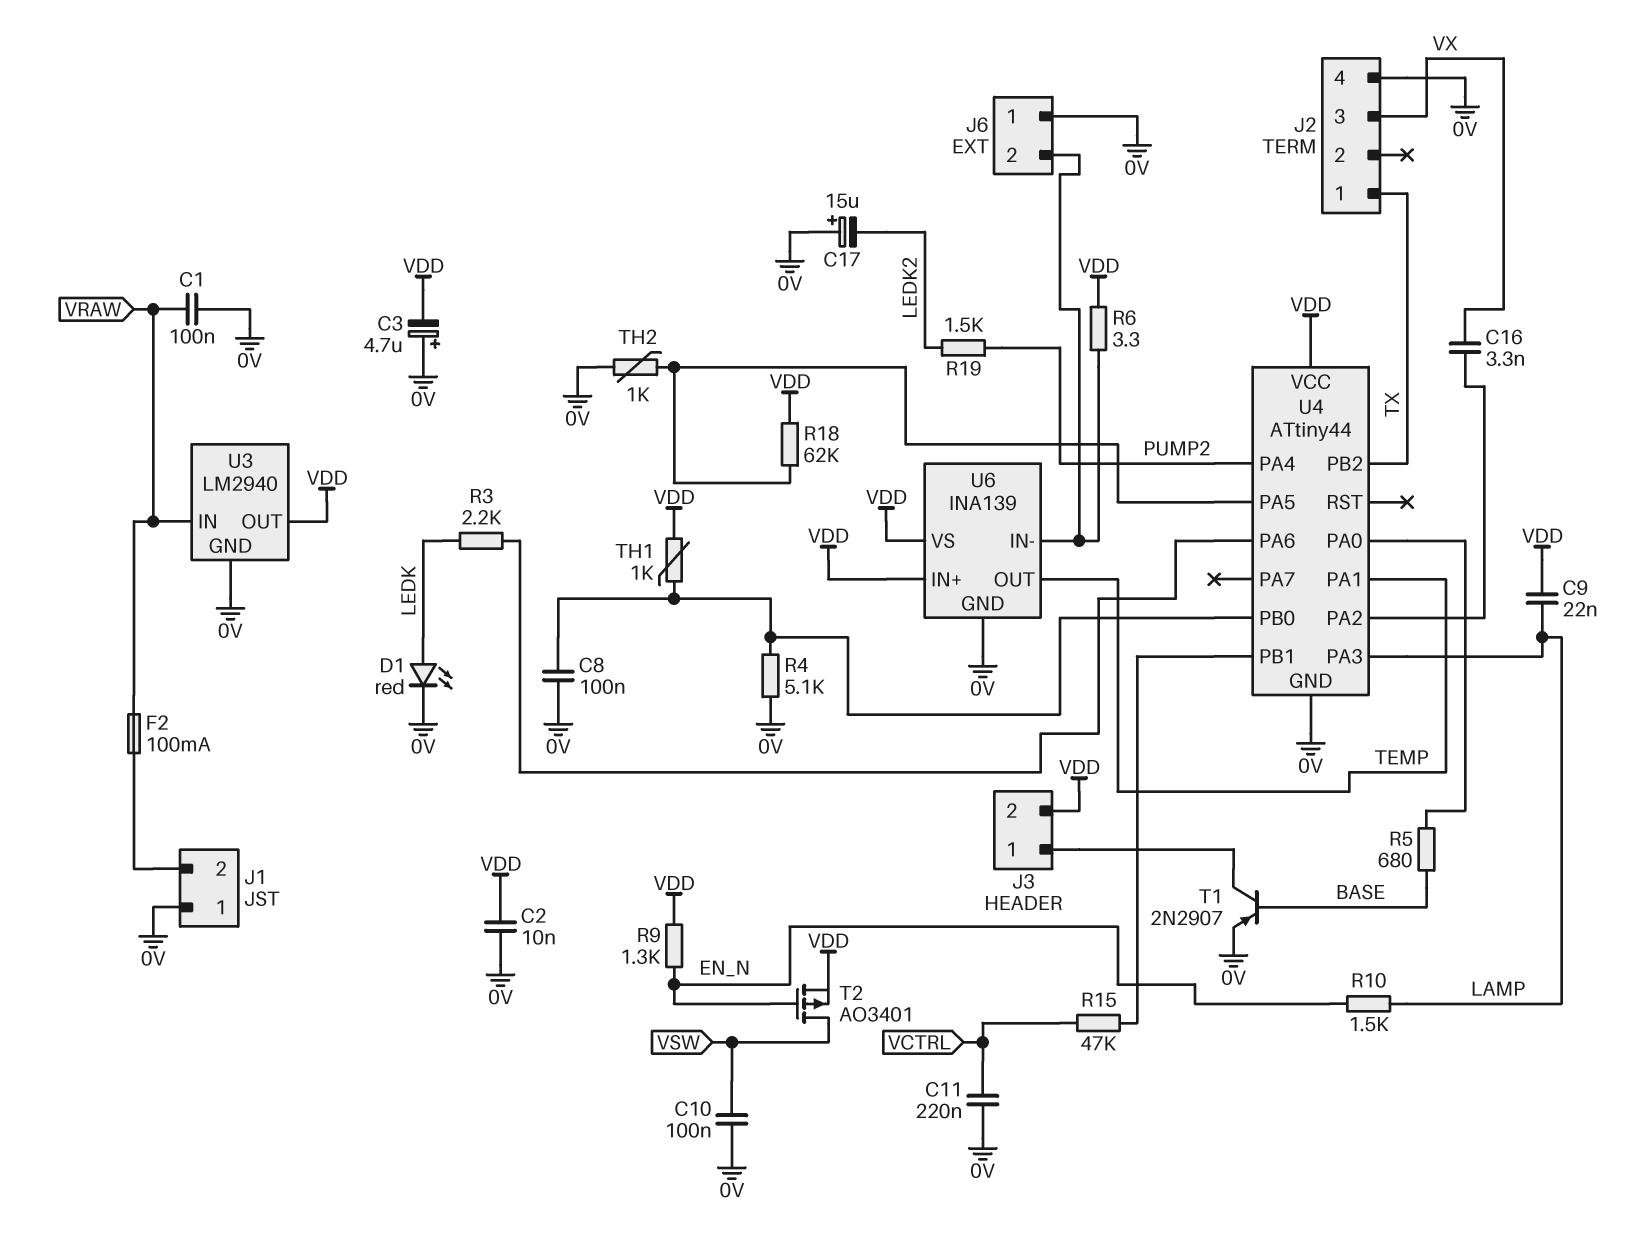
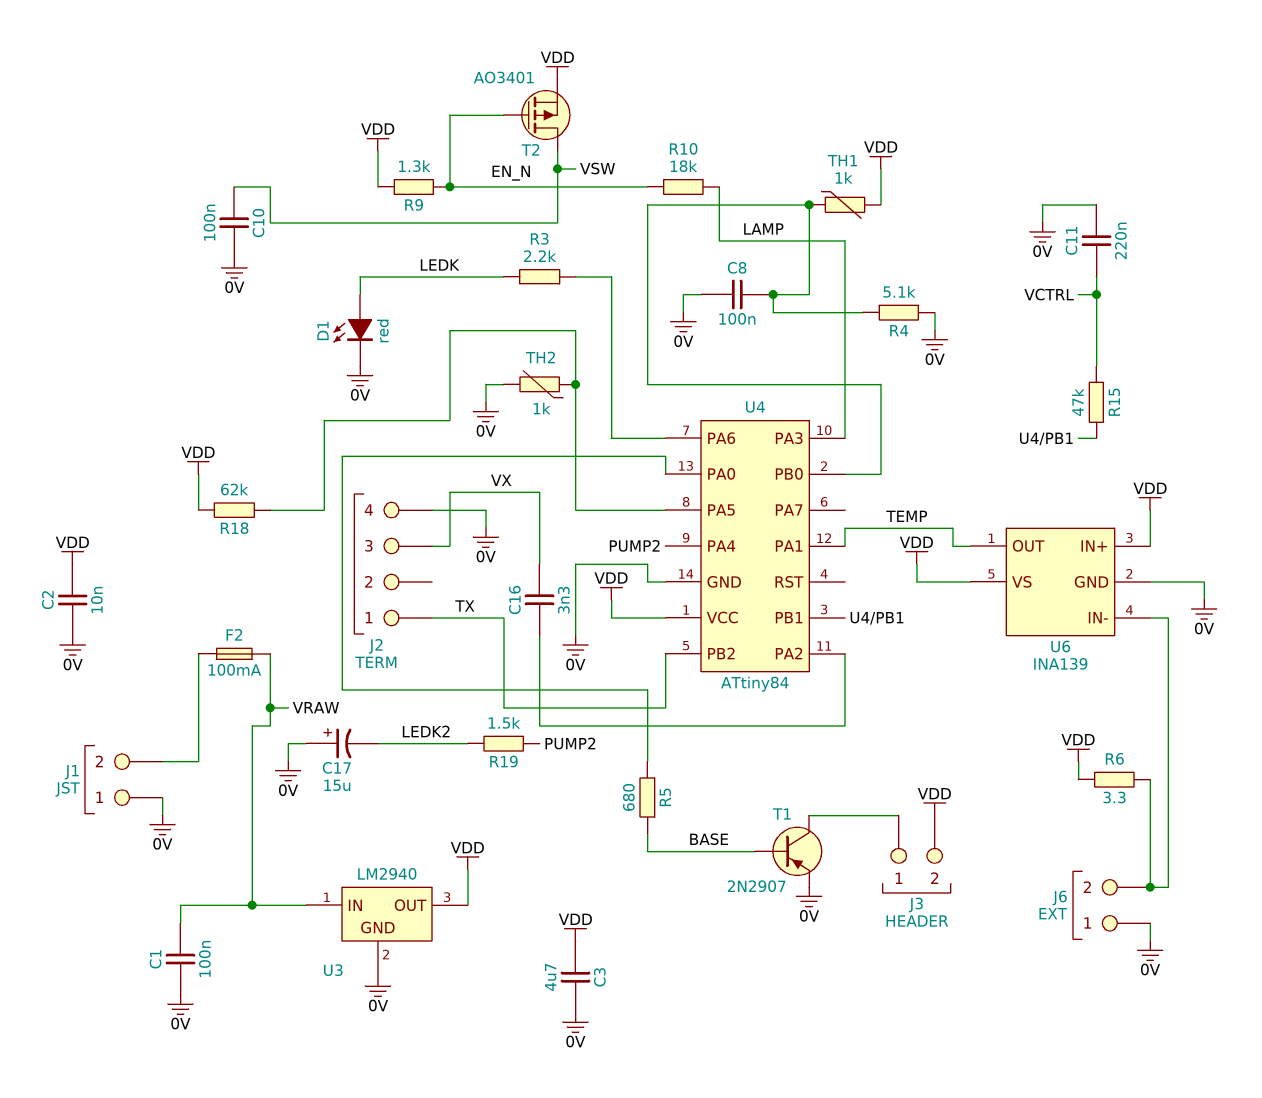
C3: 4.7uF (plus 0V, minus VDD) -> 4.7uF (0V, VDD)
C9: 22nF (LAMP, VDD) -> none
R10: 1.5k (EN_N, LAMP) -> 18k (EN_N, LAMP)
U4: ATtiny44 -> ATtiny84

